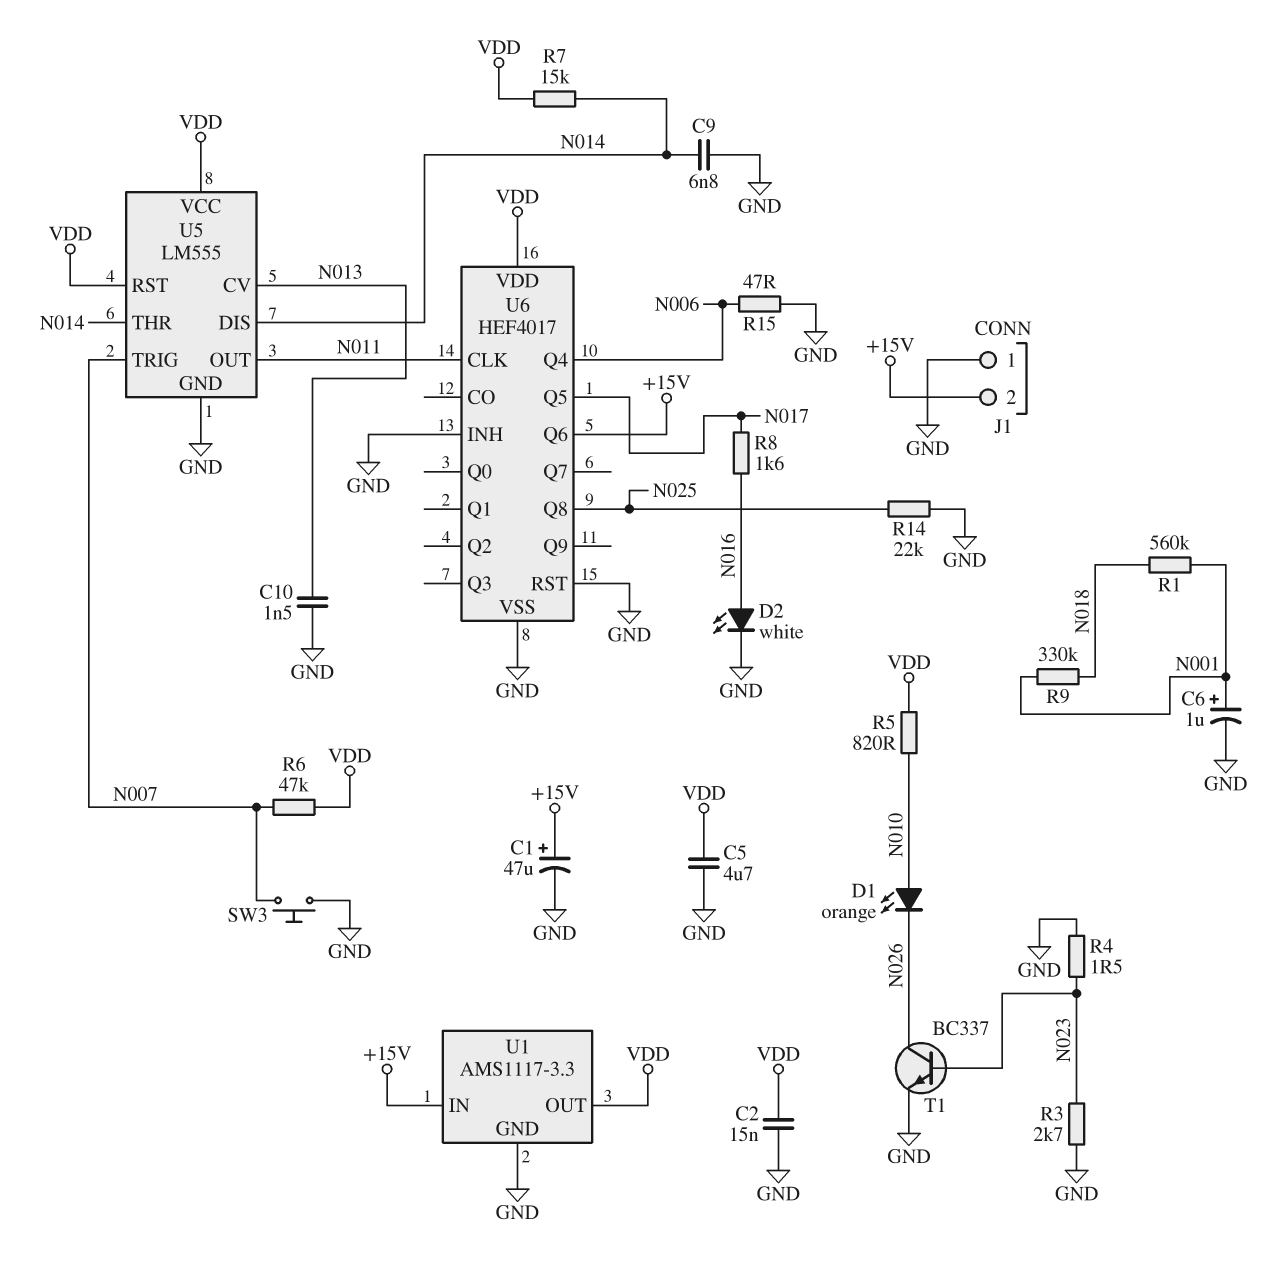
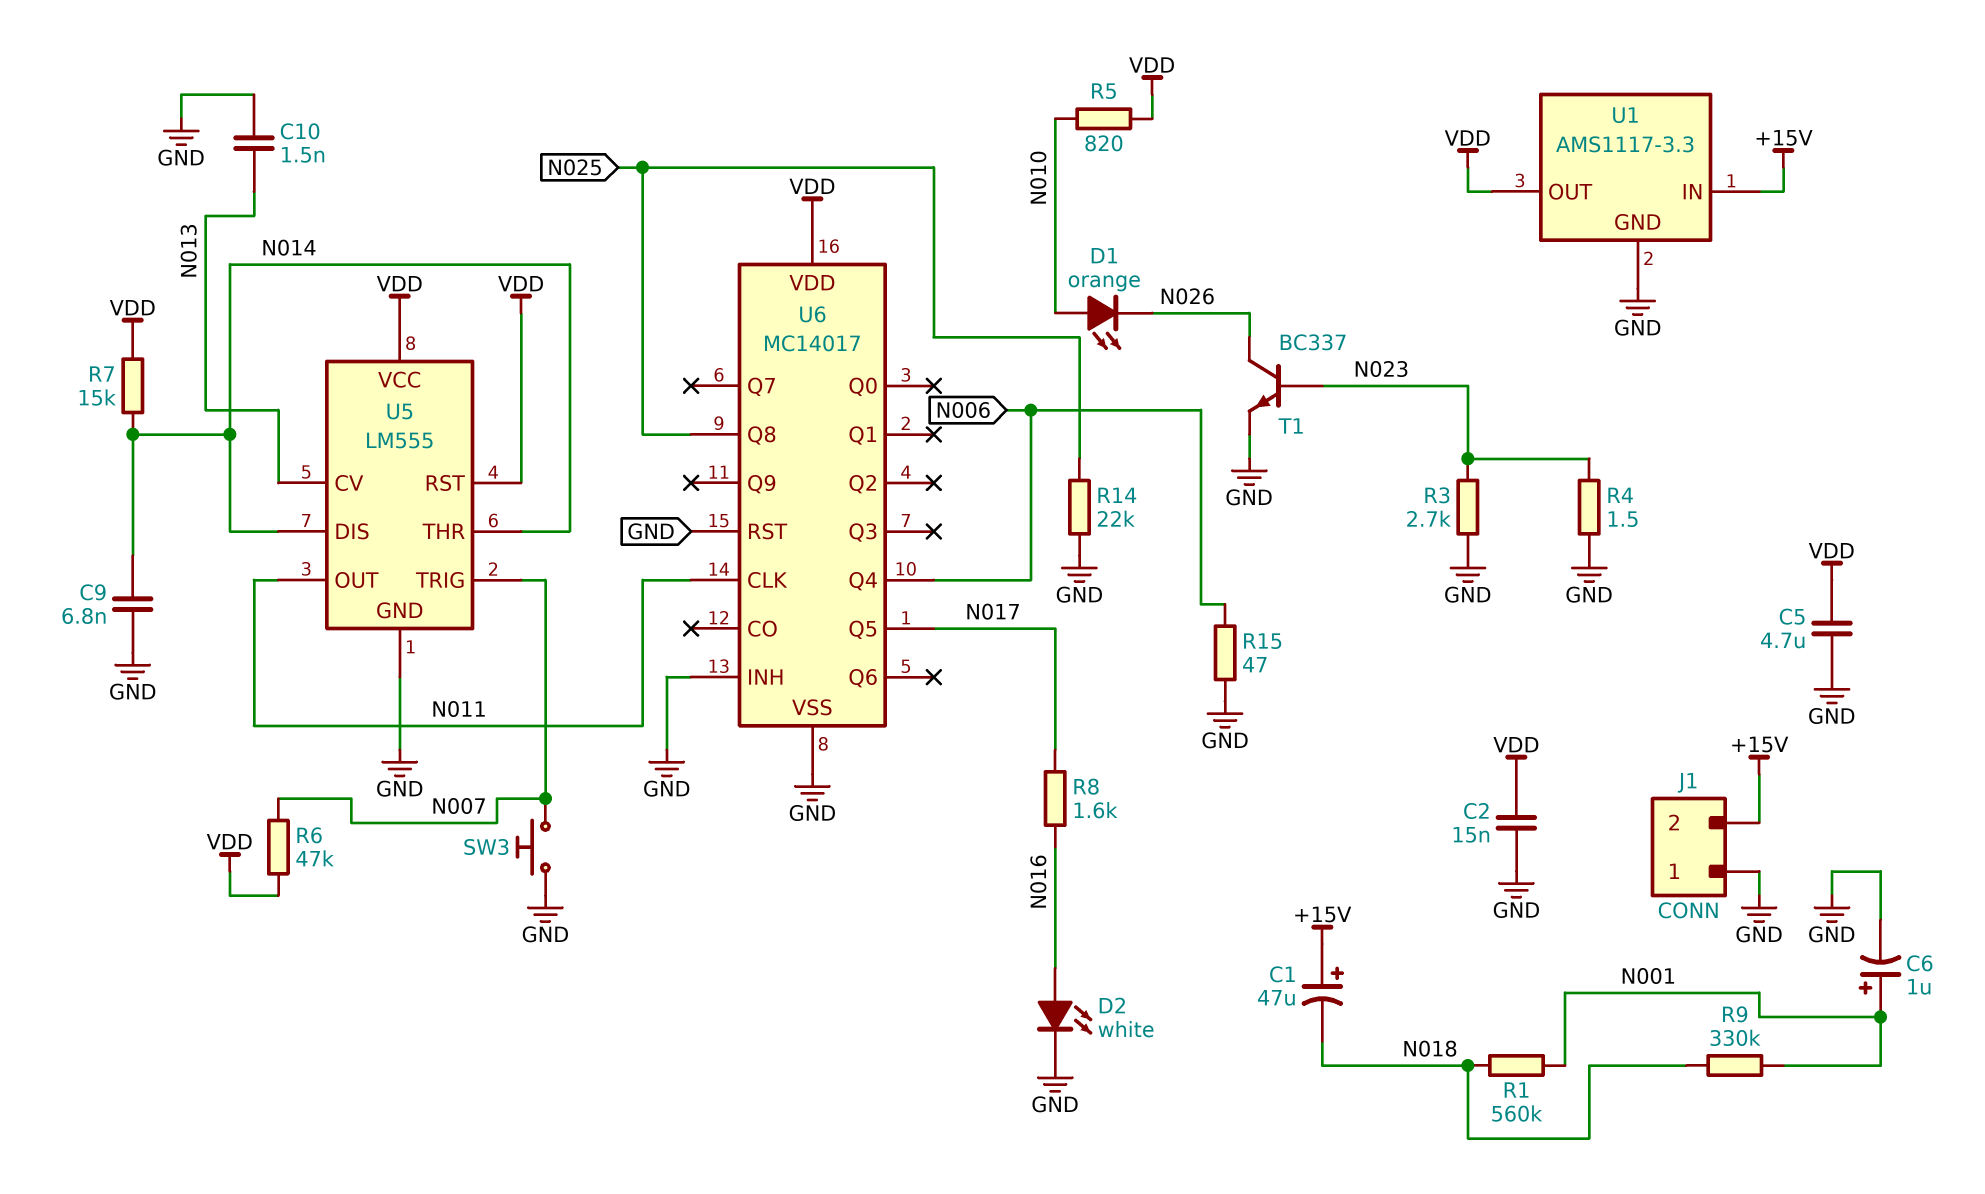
C1: 47uF (plus +15V, minus GND) -> 47uF (plus +15V, minus N018)
U6: HEF4017 -> MC14017
U6 pin Q6: +15V -> none

